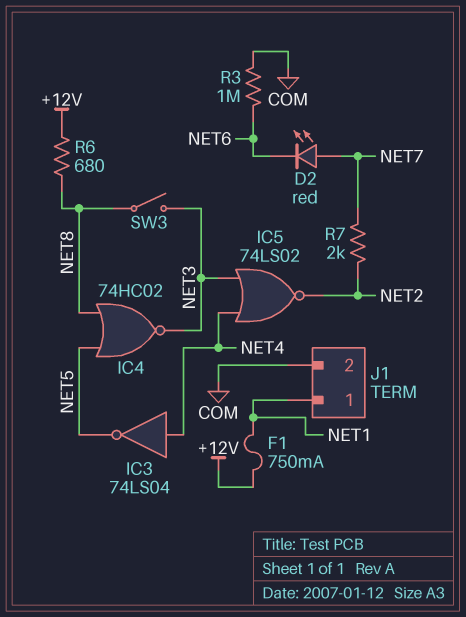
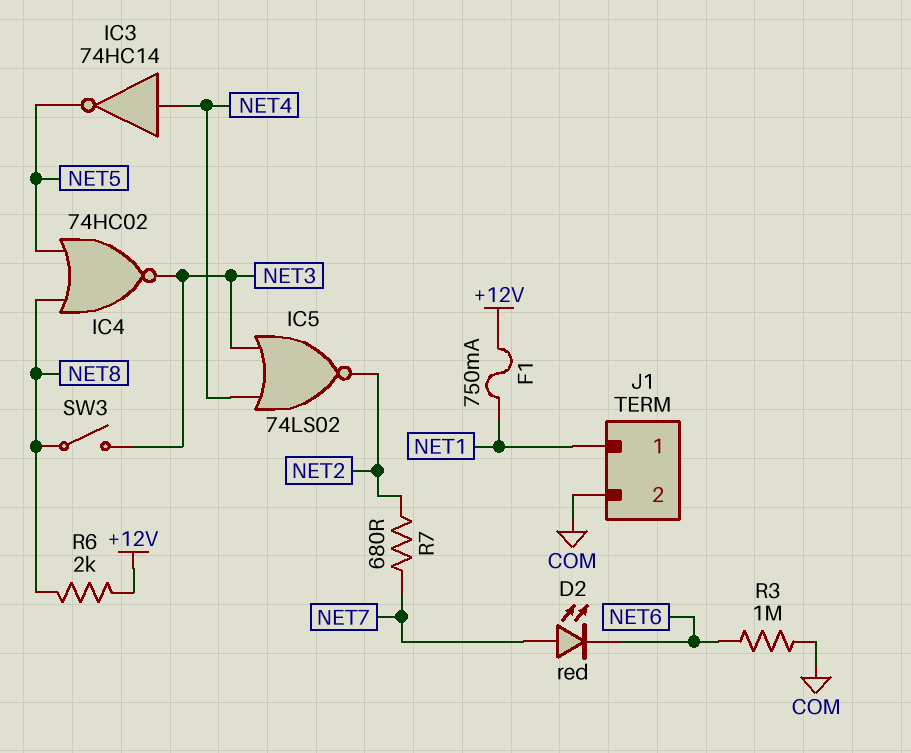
IC3: NOT 74LS04 (in NET4, out NET5) -> NOT 74HC14 (in NET4, out NET5)
R6: 680 (+12V, NET8) -> 2k (+12V, NET8)
R7: 2k (NET2, NET7) -> 680 (NET2, NET7)

